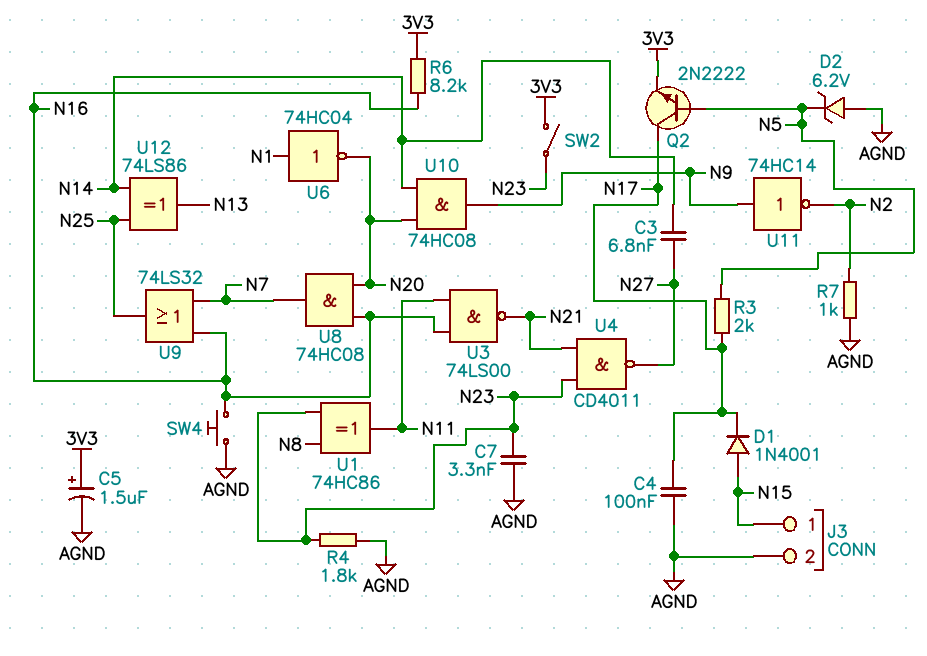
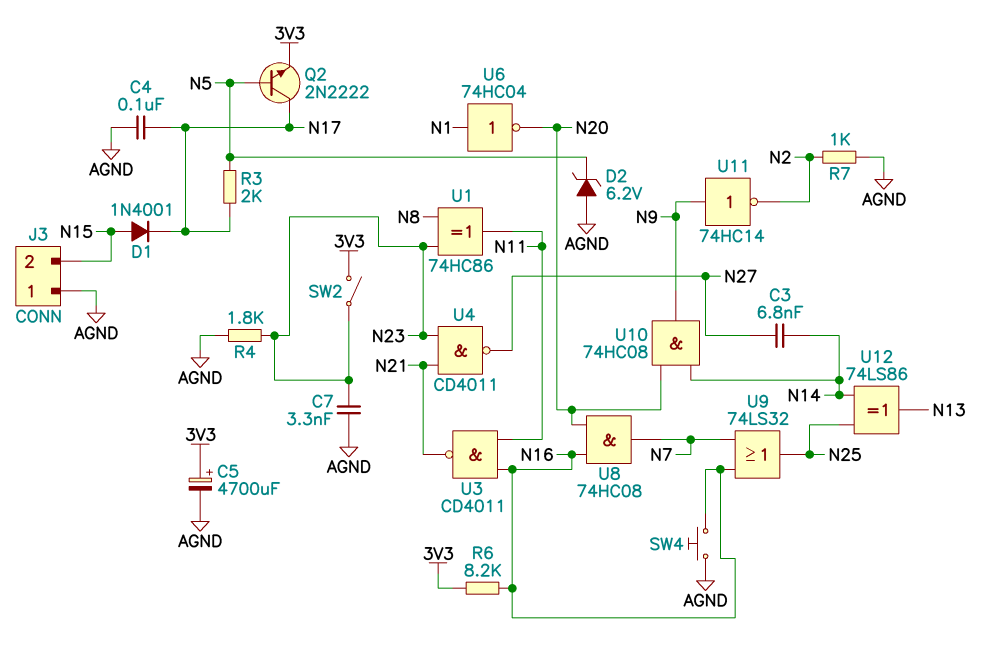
C5: 1.5uF (plus 3V3, minus AGND) -> 4700uF (plus 3V3, minus AGND)
J3 pin 1: N15 -> AGND
J3 pin 2: AGND -> N15
U3: NAND 74LS00 (in N11, in N16, out N21) -> NAND CD4011 (in N11, in N16, out N21)

